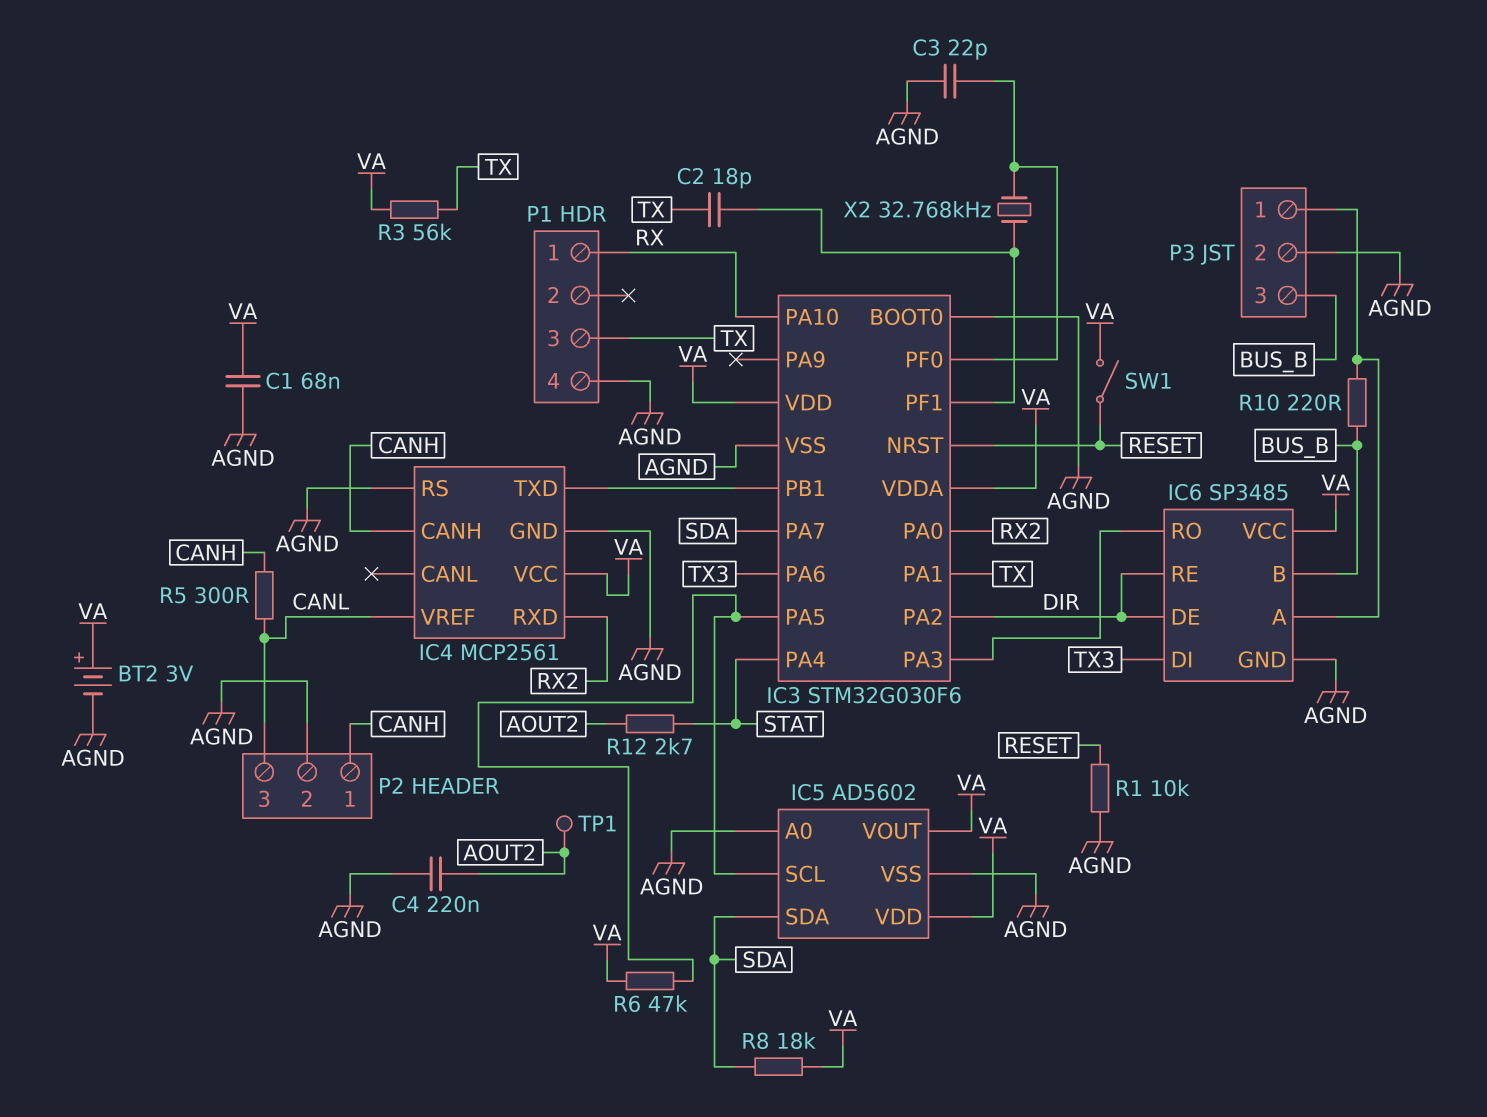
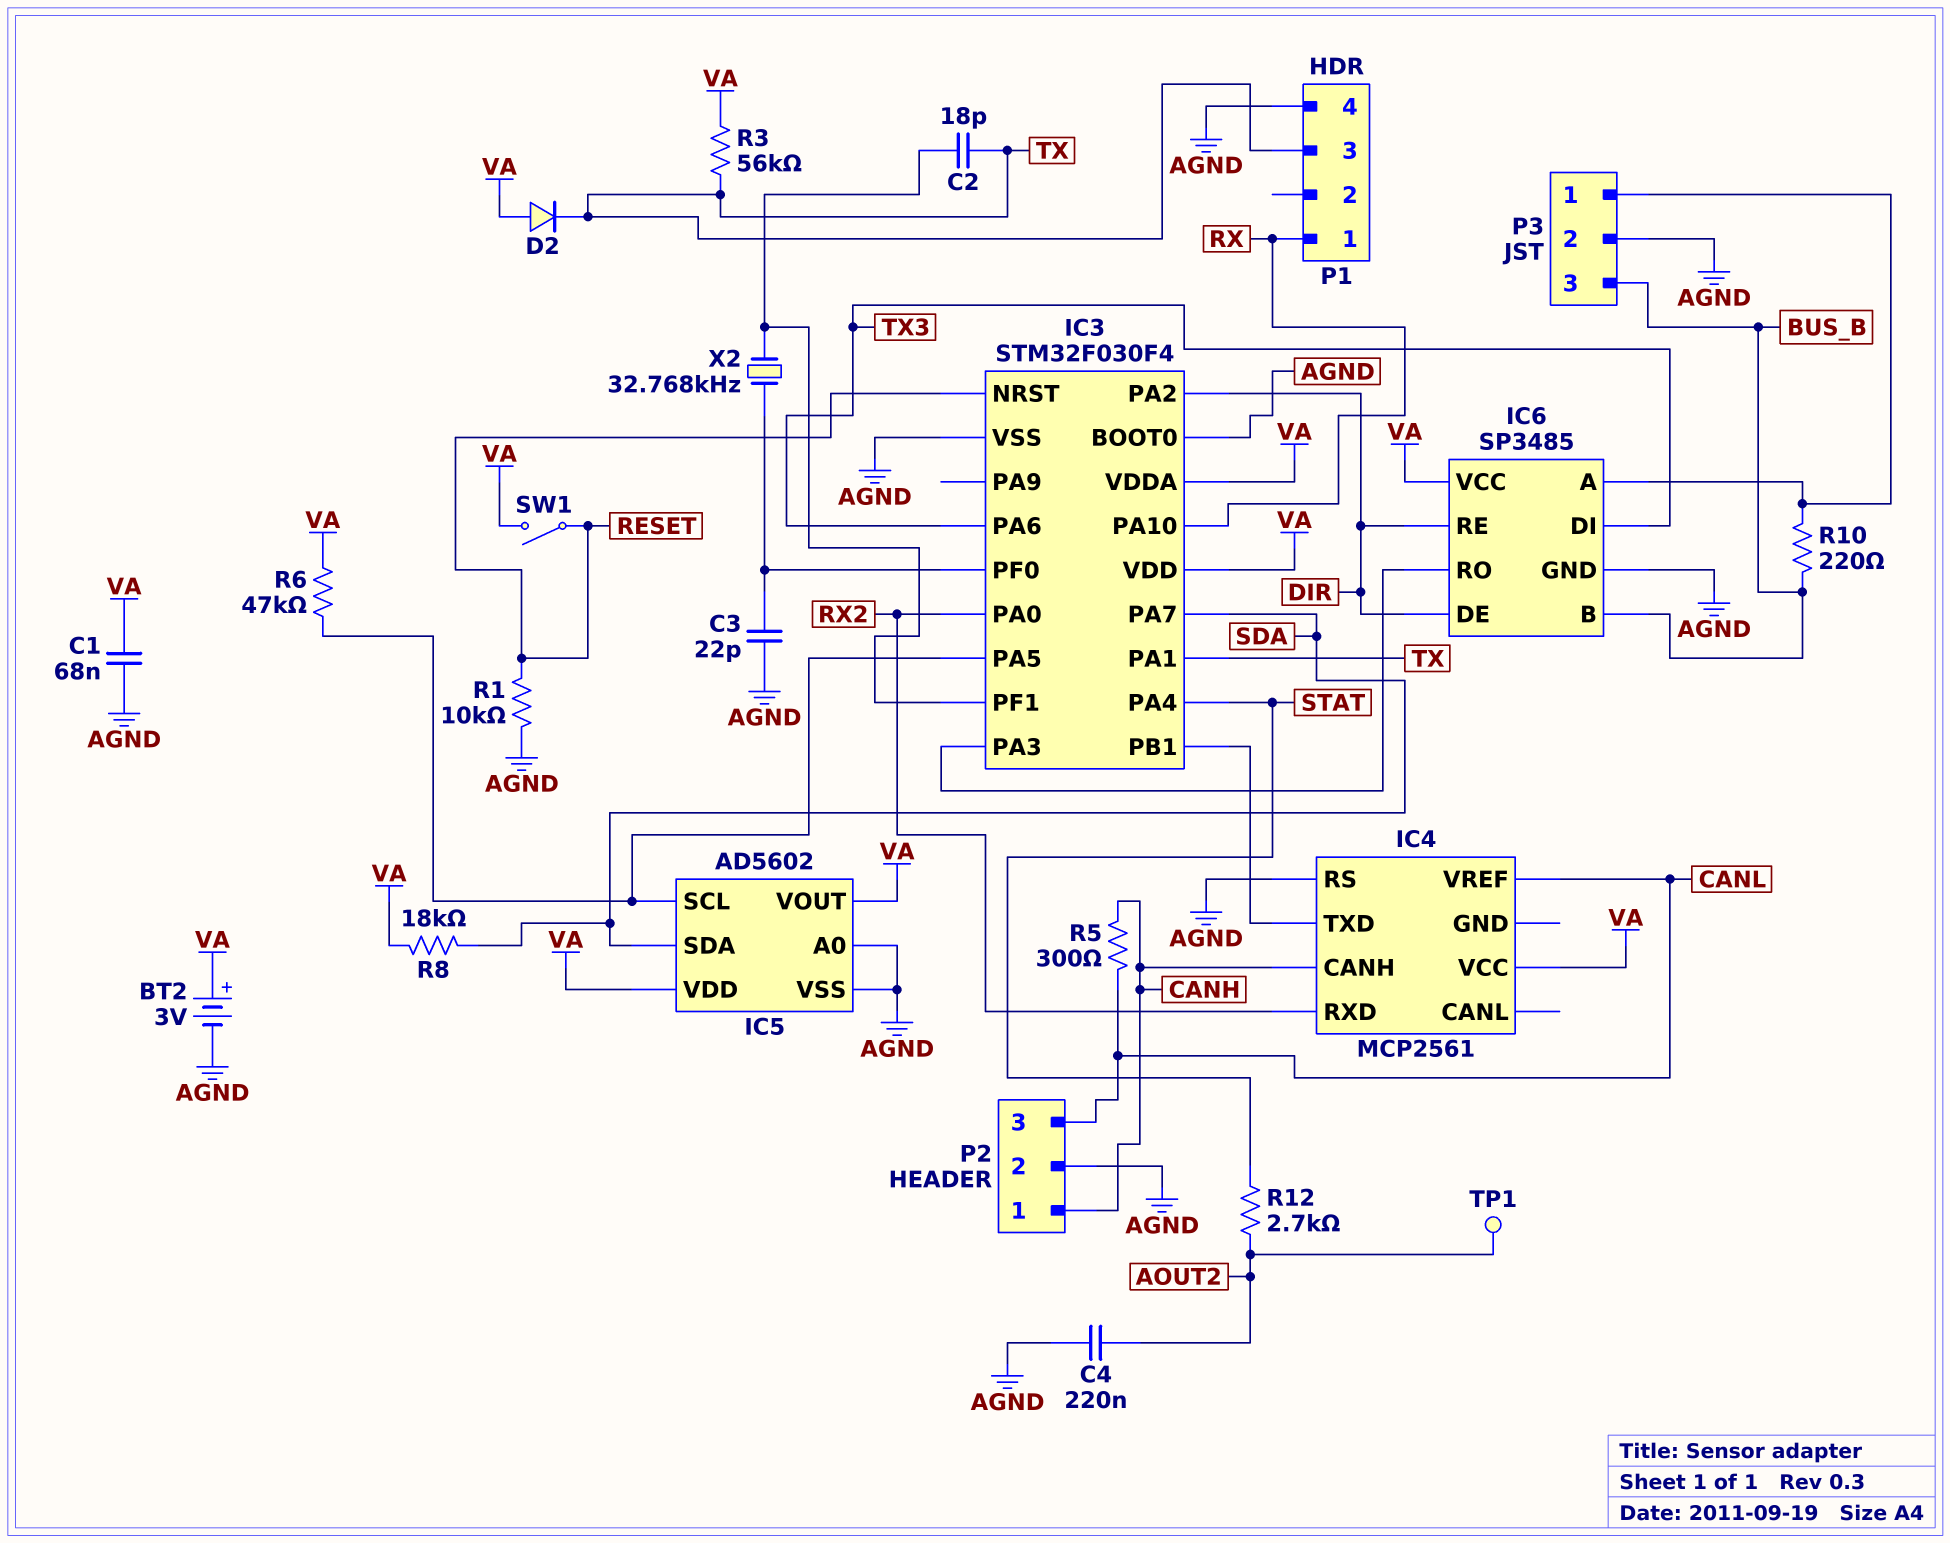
D2: none -> diode (A VA, K TX)
IC3: STM32G030F6 -> STM32F030F4
IC4 pin GND: AGND -> none

